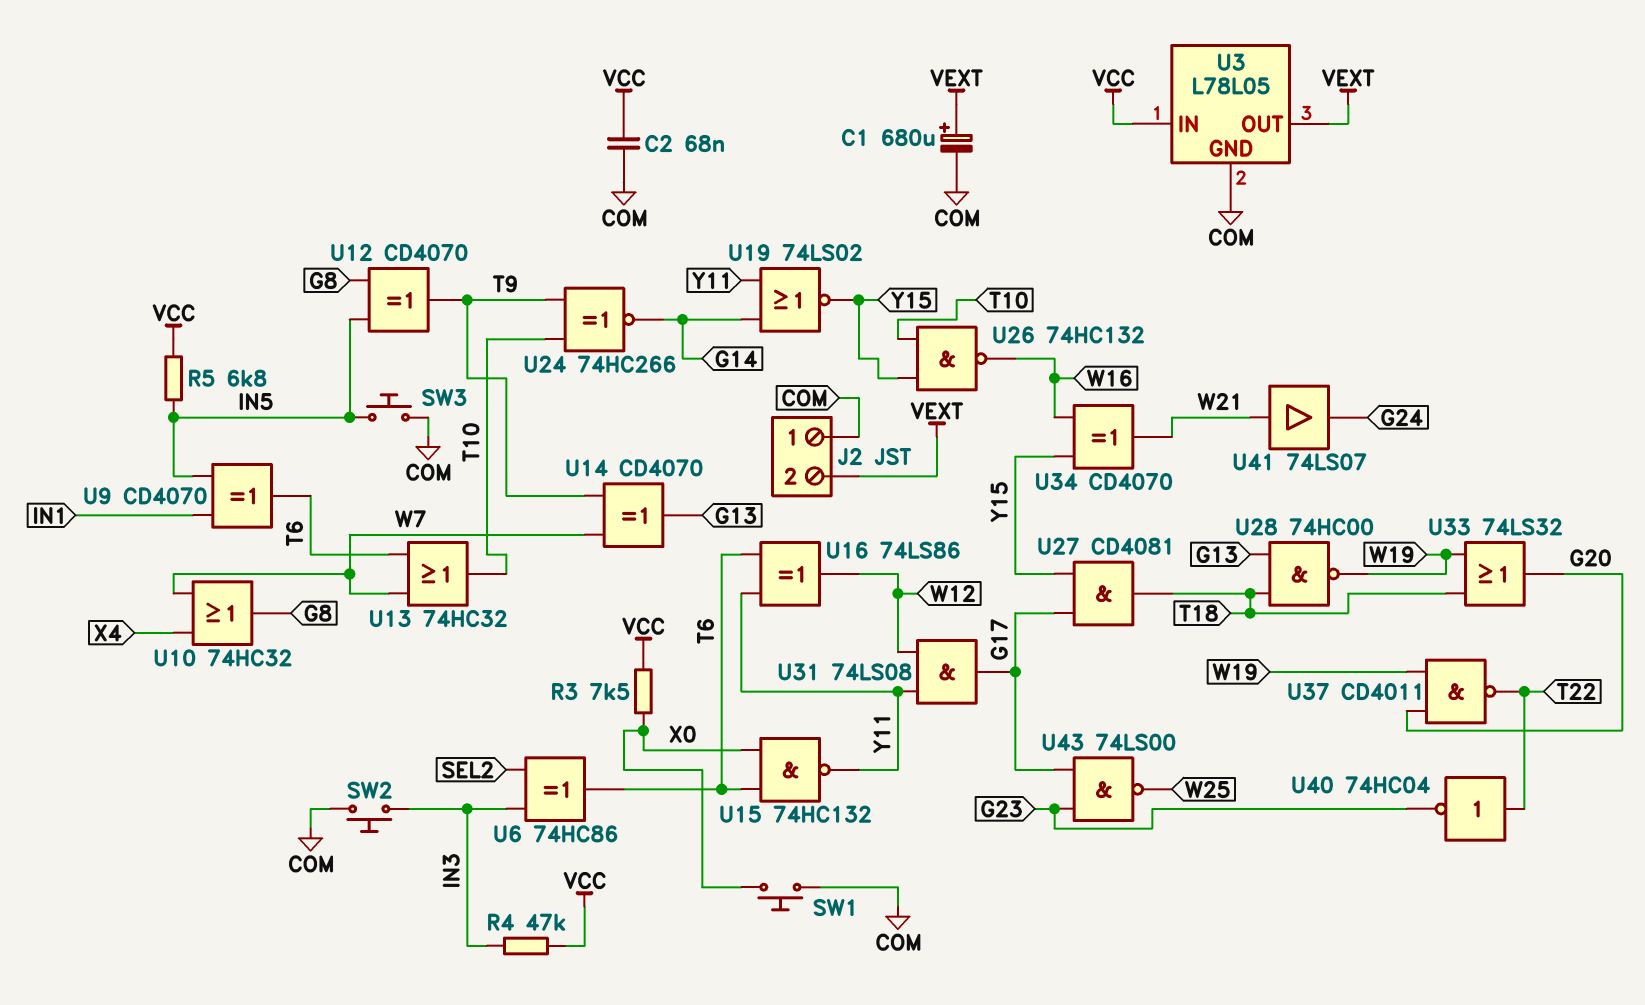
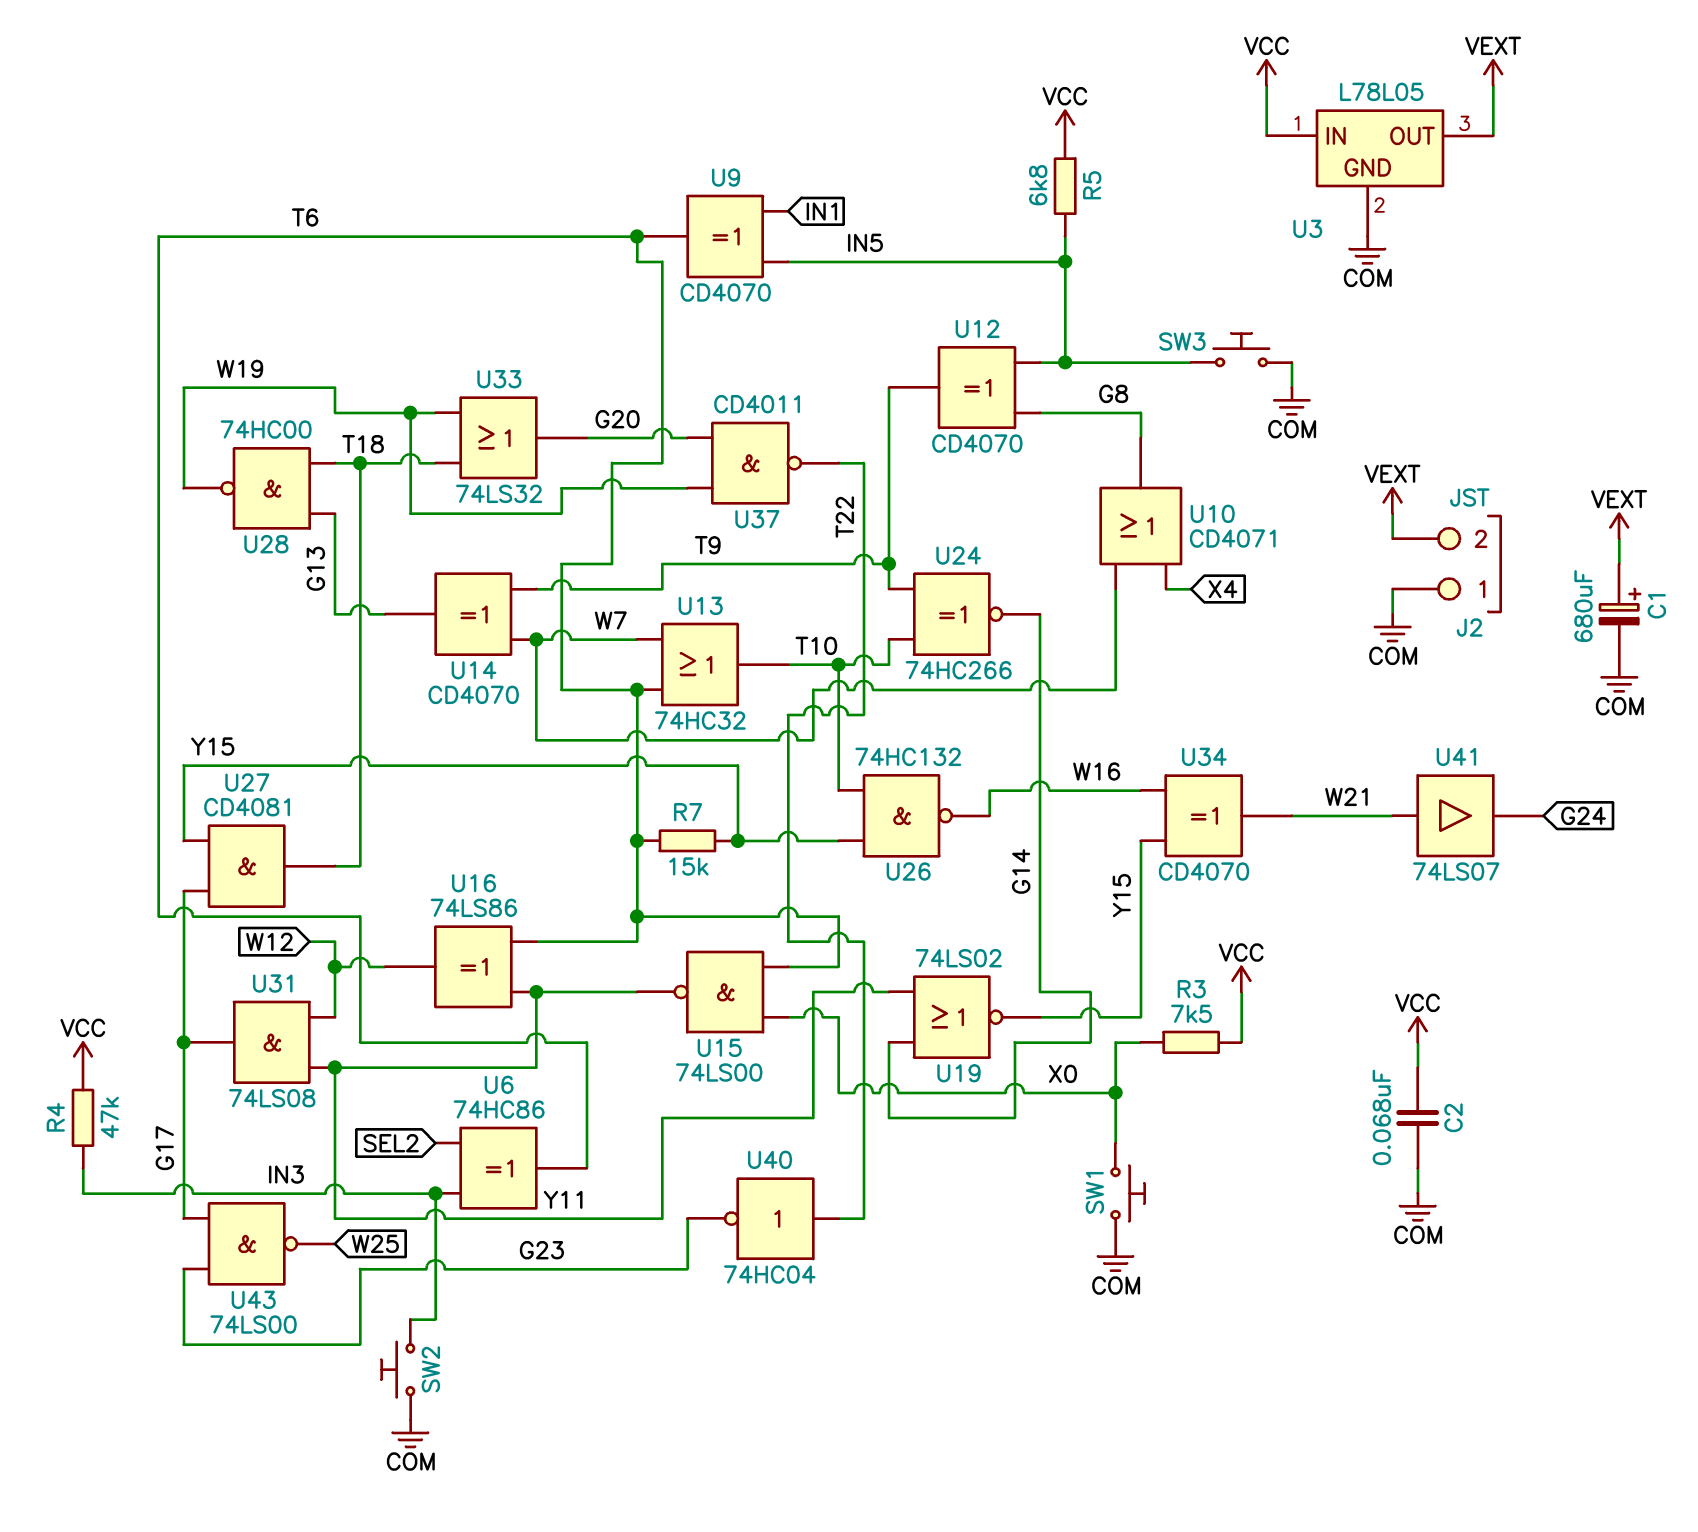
R7: none -> 15k (T6, Y15)
U10: OR 74HC32 (in W7, in X4, out G8) -> OR CD4071 (in W7, in X4, out G8)
U15: NAND 74HC132 (in T6, in X0, out Y11) -> NAND 74LS00 (in T6, in X0, out Y11)

